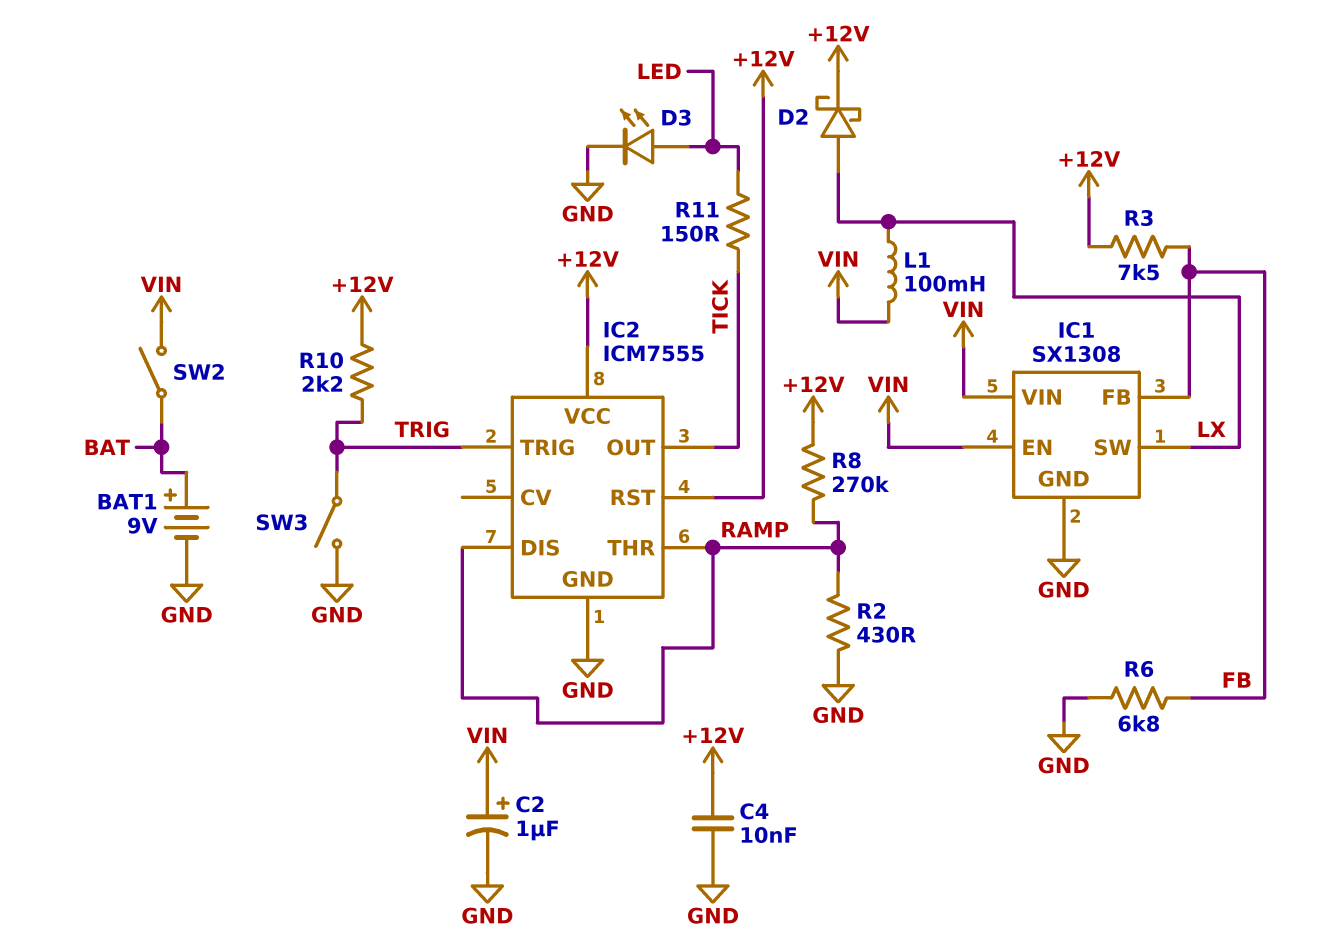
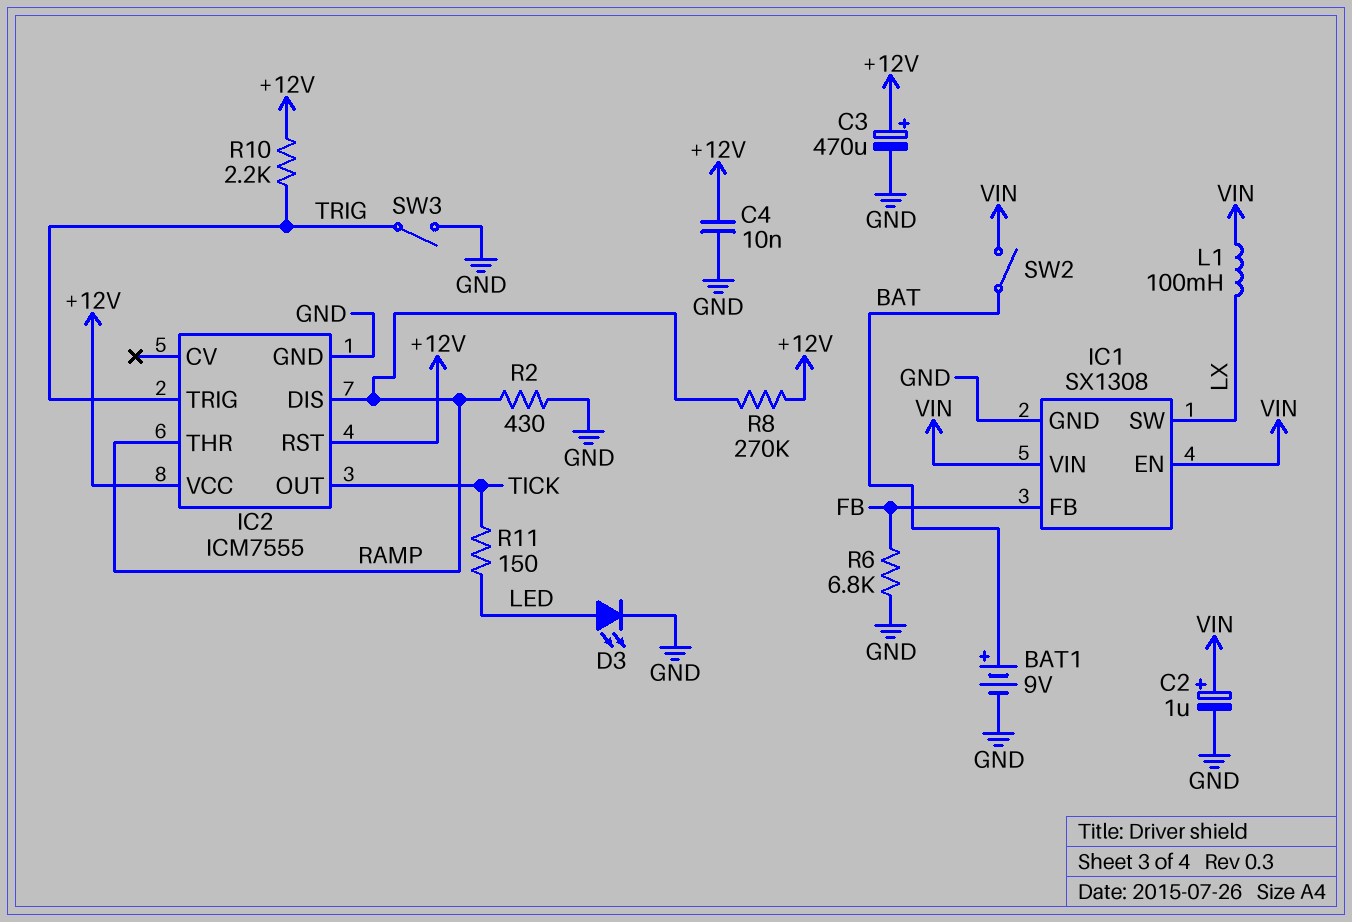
C3: none -> 470uF (plus +12V, minus GND)
D2: schottky (A LX, K +12V) -> none
R3: 7.5k (+12V, FB) -> none

